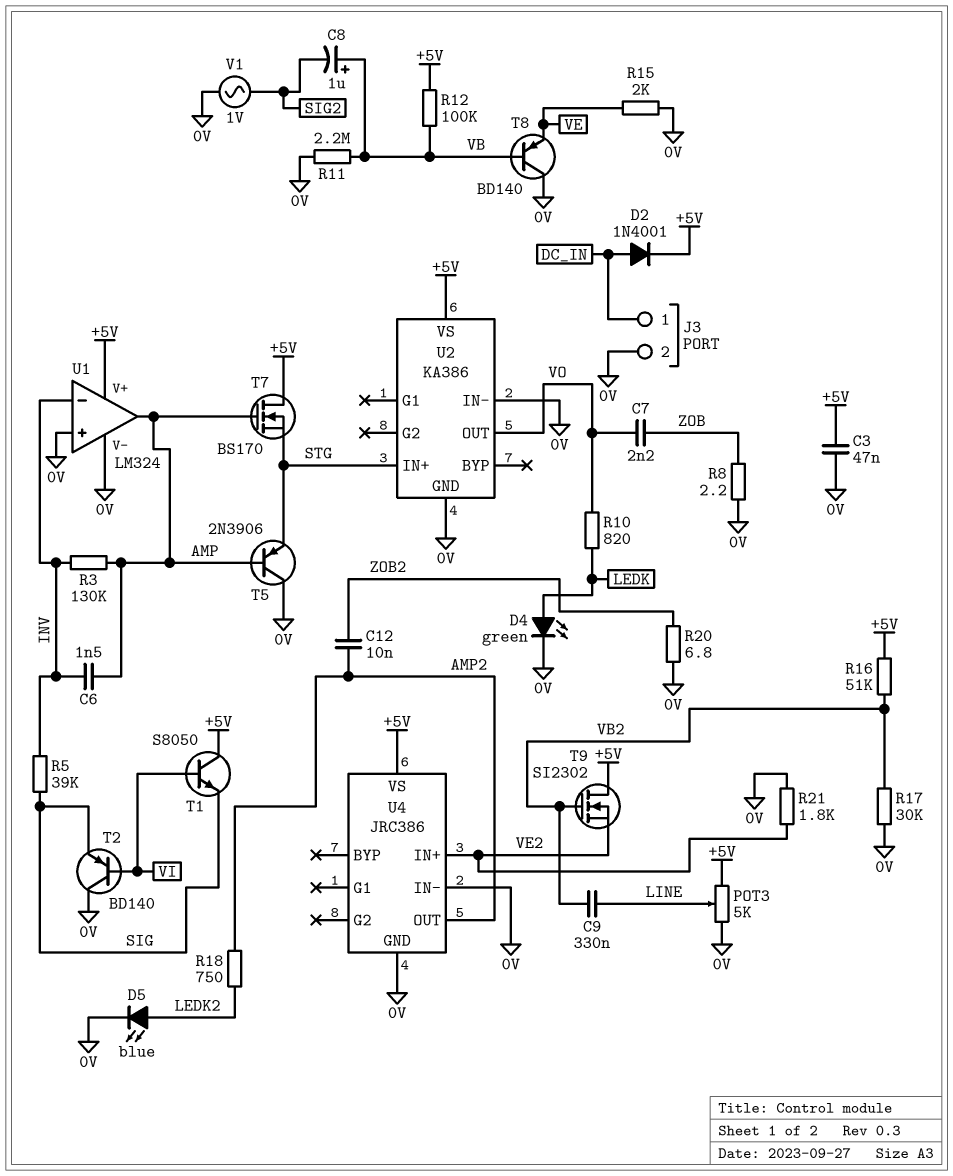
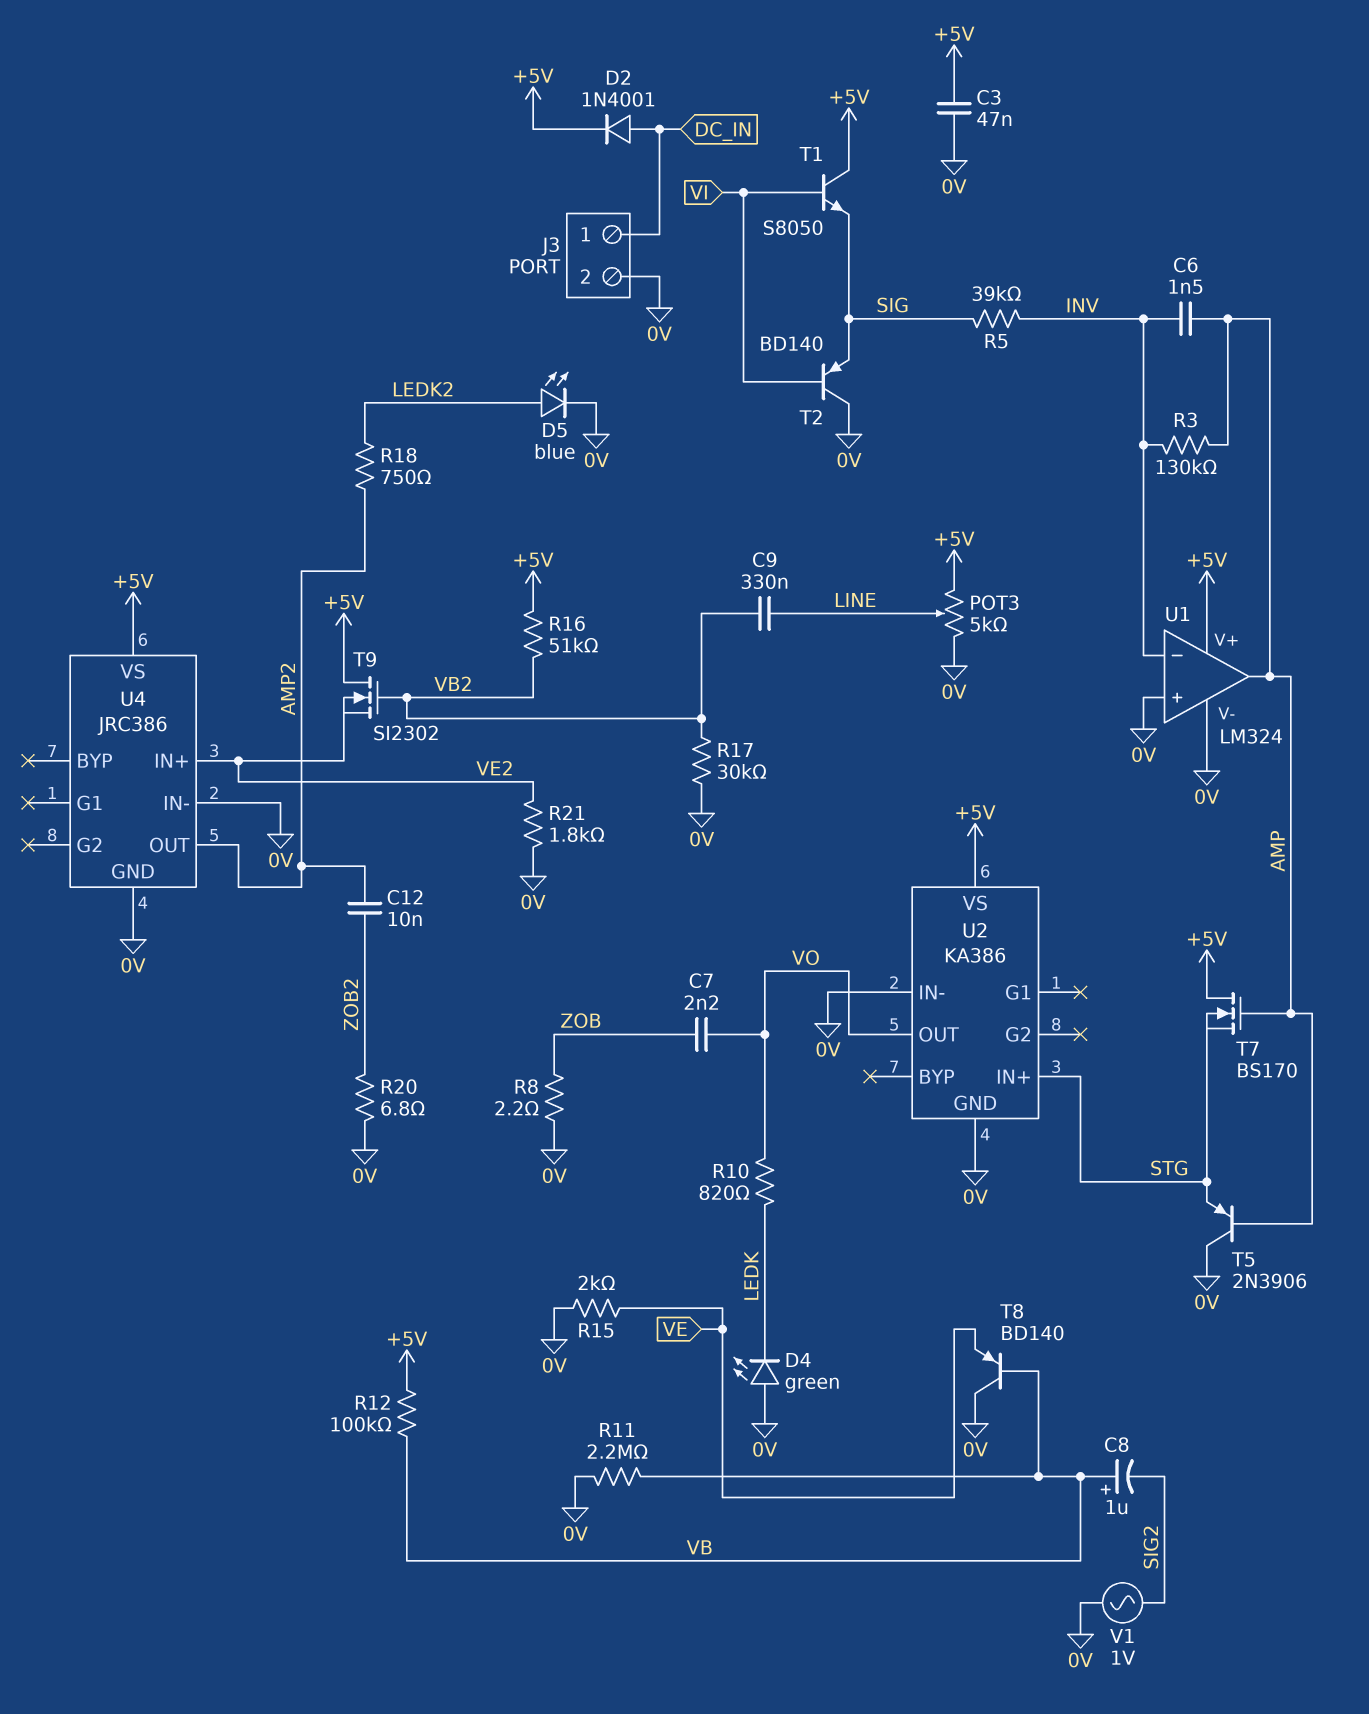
D4: LED green (A LEDK, K 0V) -> LED green (A 0V, K LEDK)

